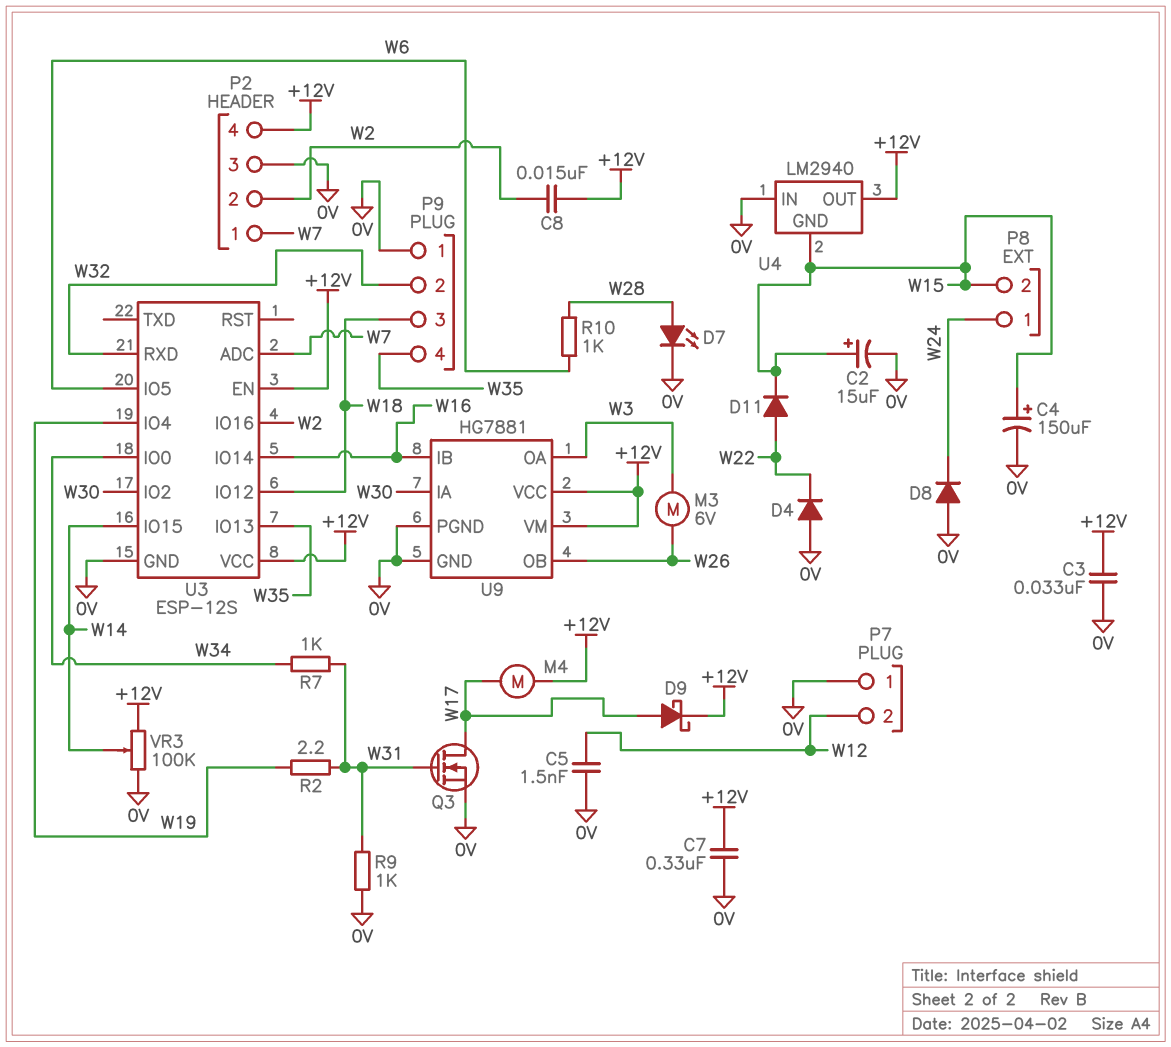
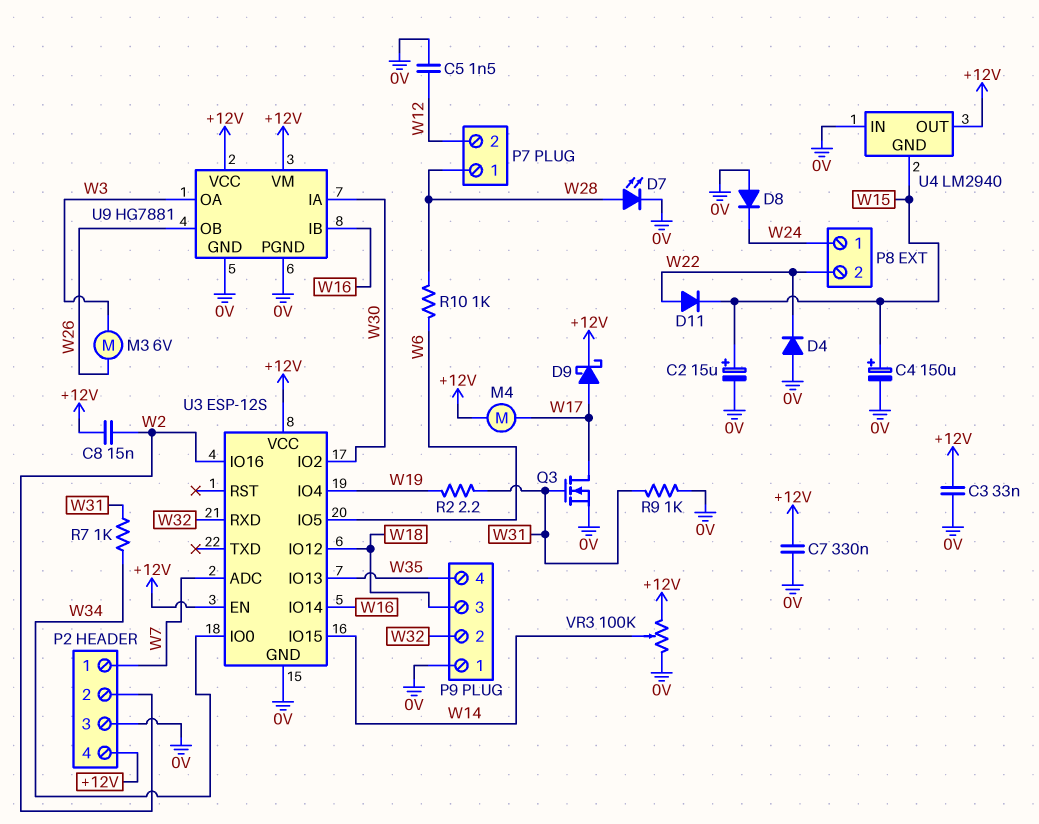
P7 pin 1: 0V -> W28
P8 pin 2: W15 -> W22

